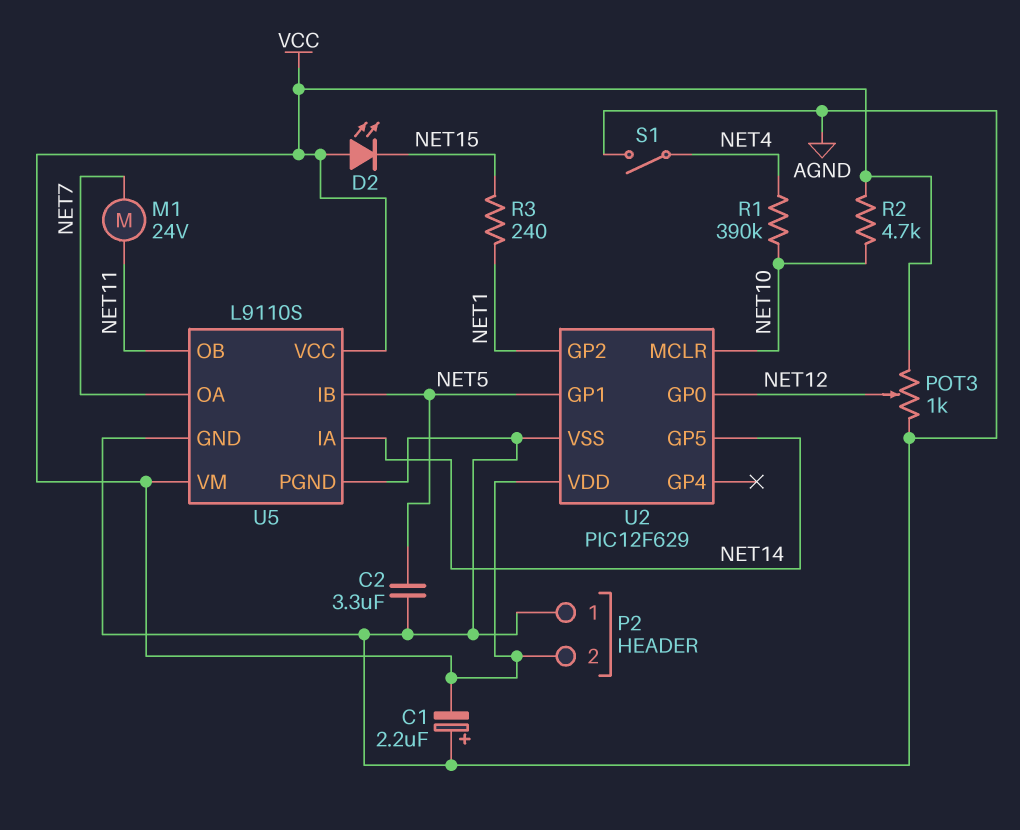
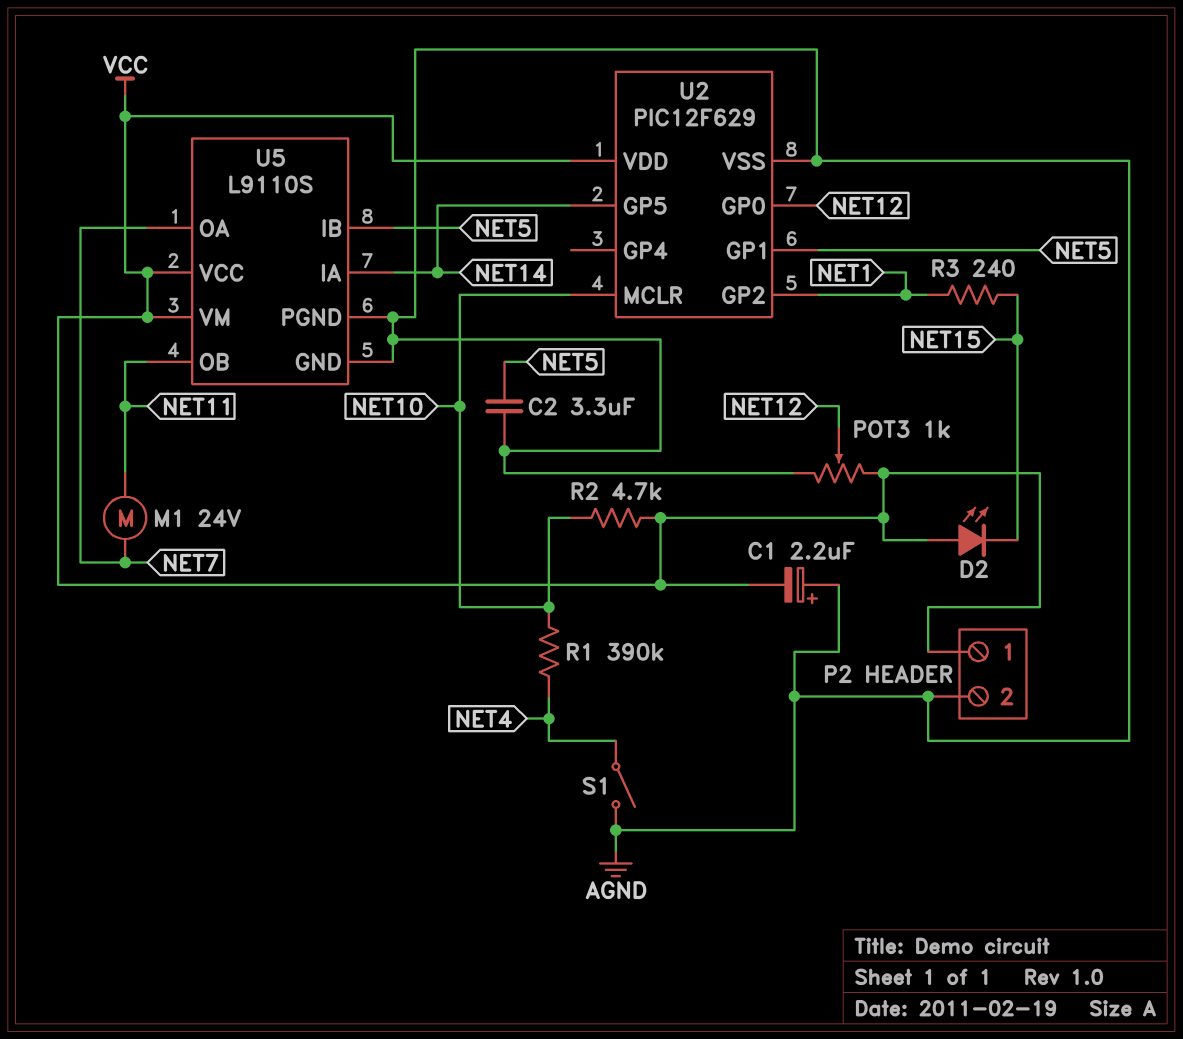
P2 pin 1: AGND -> VCC
P2 pin 2: VCC -> AGND

